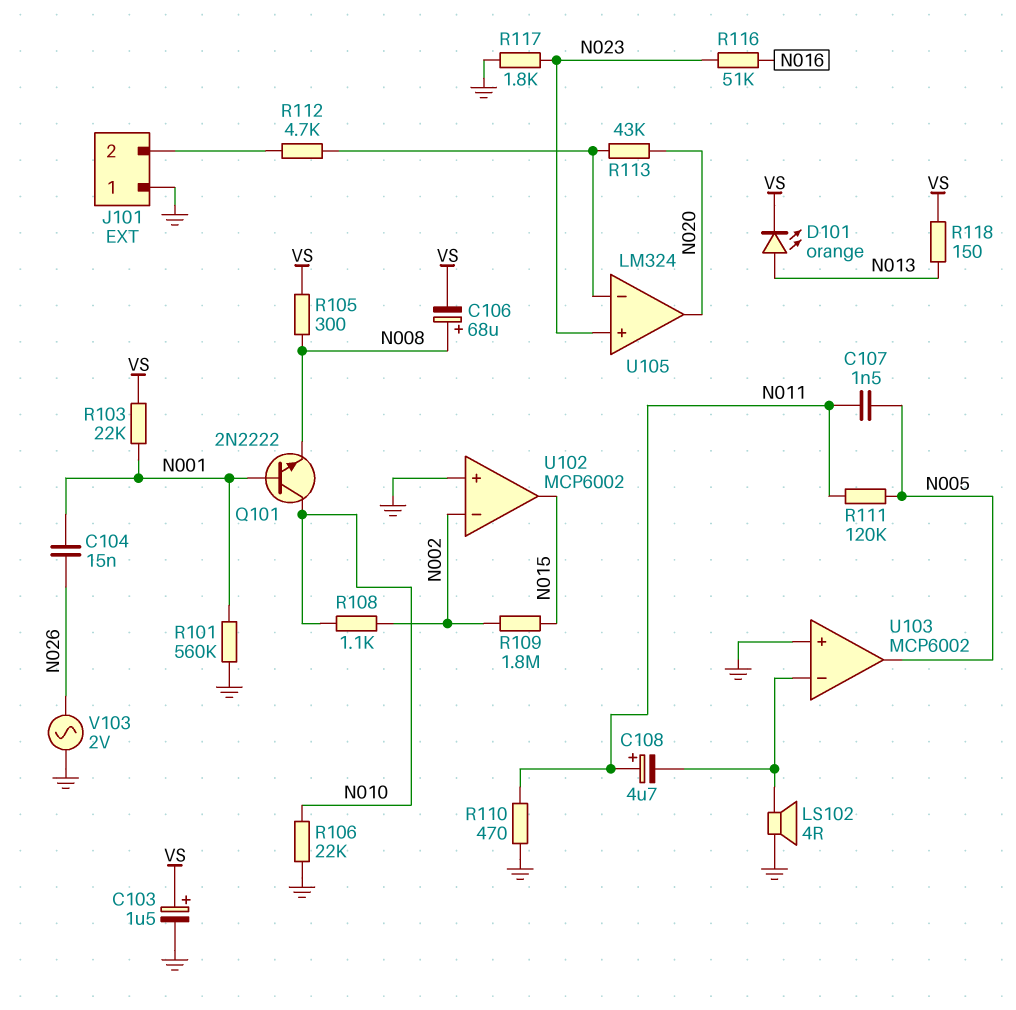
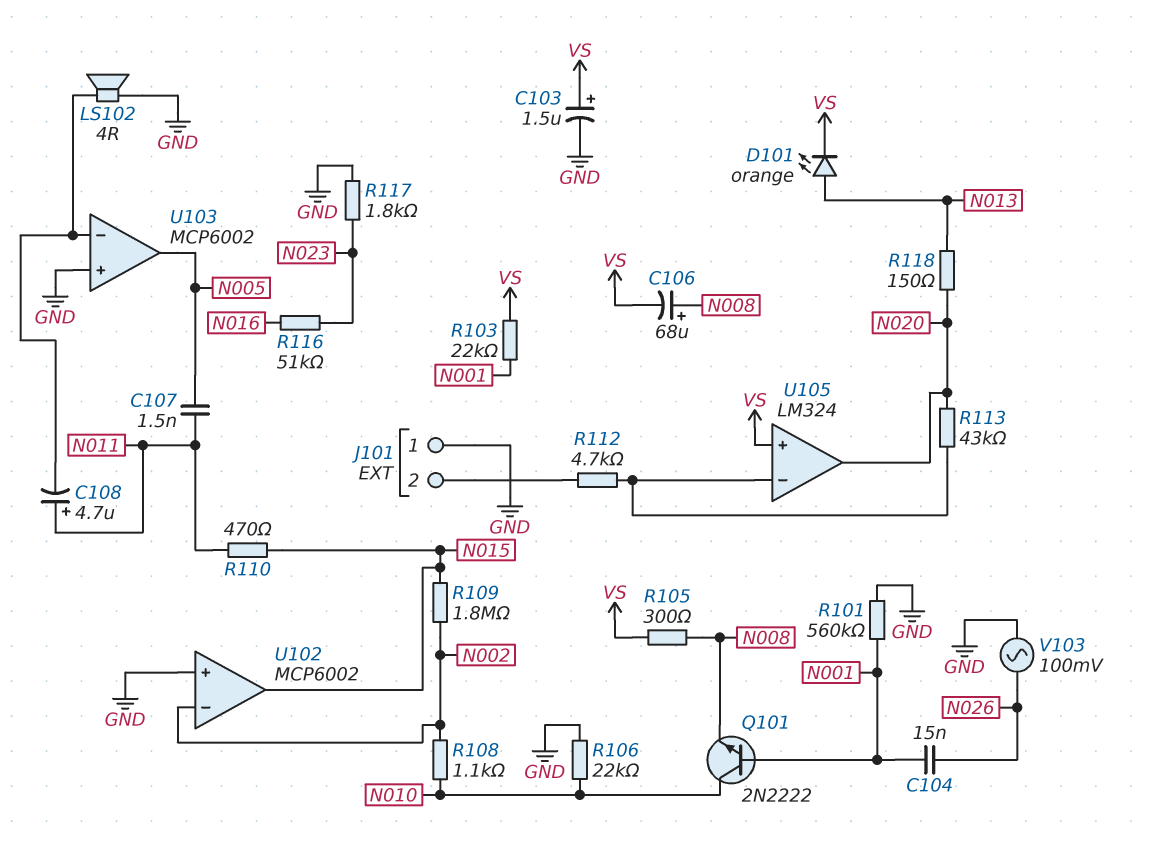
R110: 470 (GND, N011) -> 470 (N011, N015)
R111: 120k (N005, N011) -> none
R118: 150 (N013, VS) -> 150 (N013, N020)
U105 pin in+: N023 -> VS
V103: AC 2V (GND, N026) -> AC 100mV (GND, N026)

